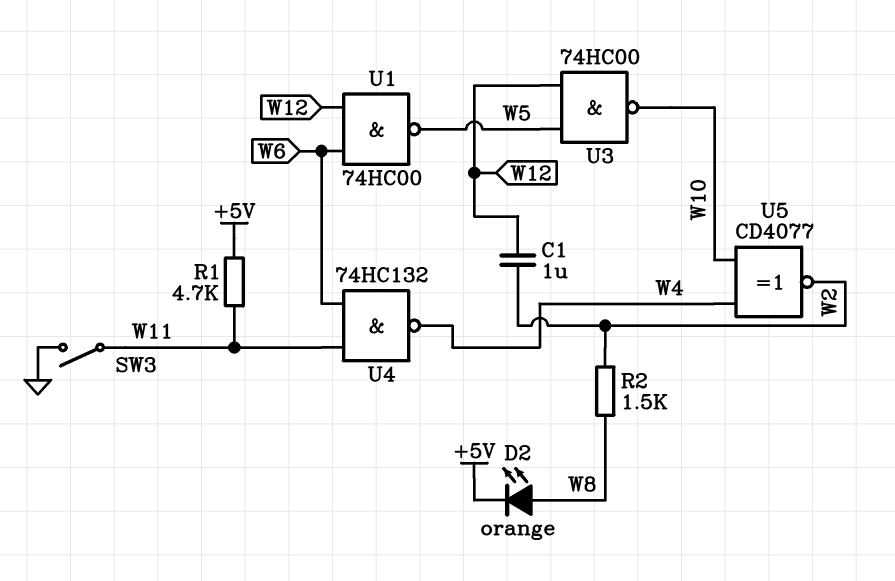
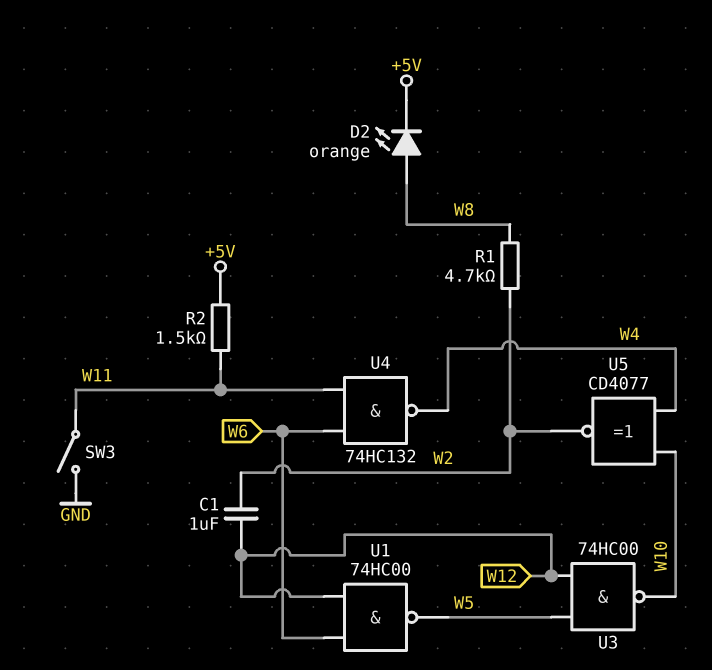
R1: 4.7k (+5V, W11) -> 4.7k (W2, W8)
R2: 1.5k (W2, W8) -> 1.5k (+5V, W11)

